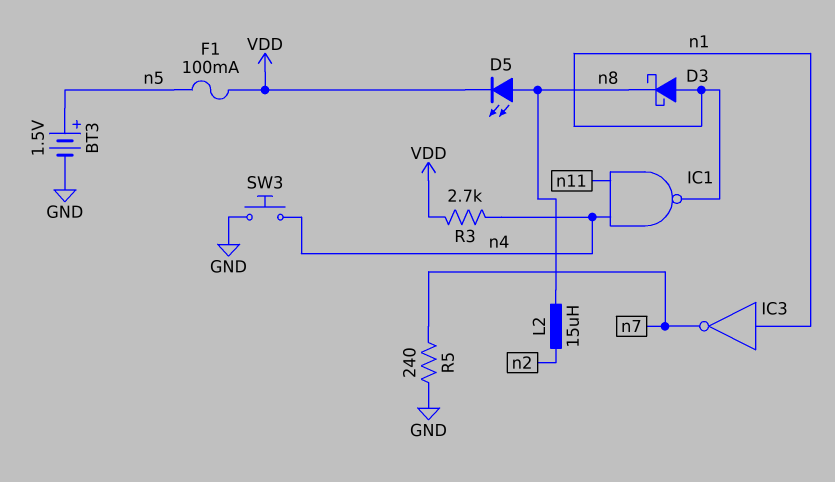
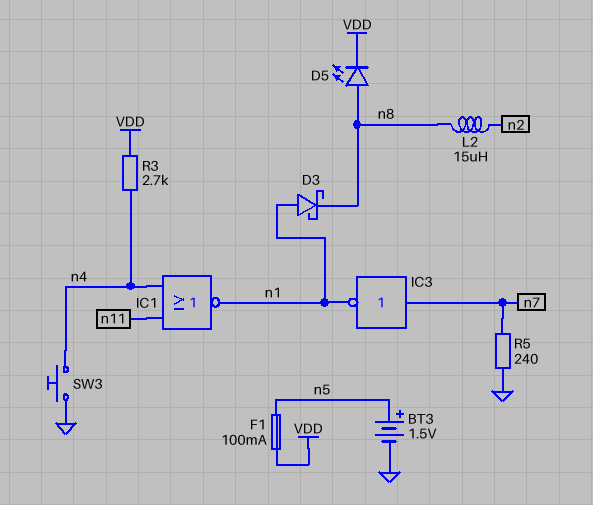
IC1: NAND (in n4, in n11, out n1) -> NOR (in n4, in n11, out n1)
IC3: NOT (in n1, out n7) -> NOT (in n7, out n1)

